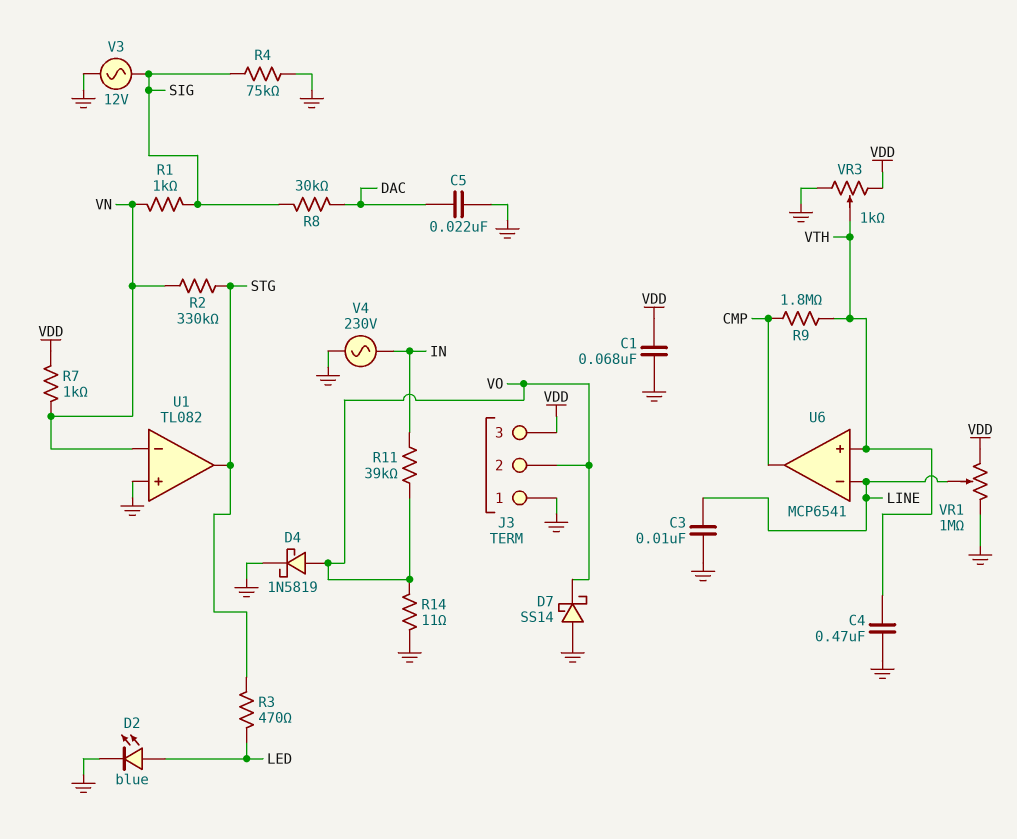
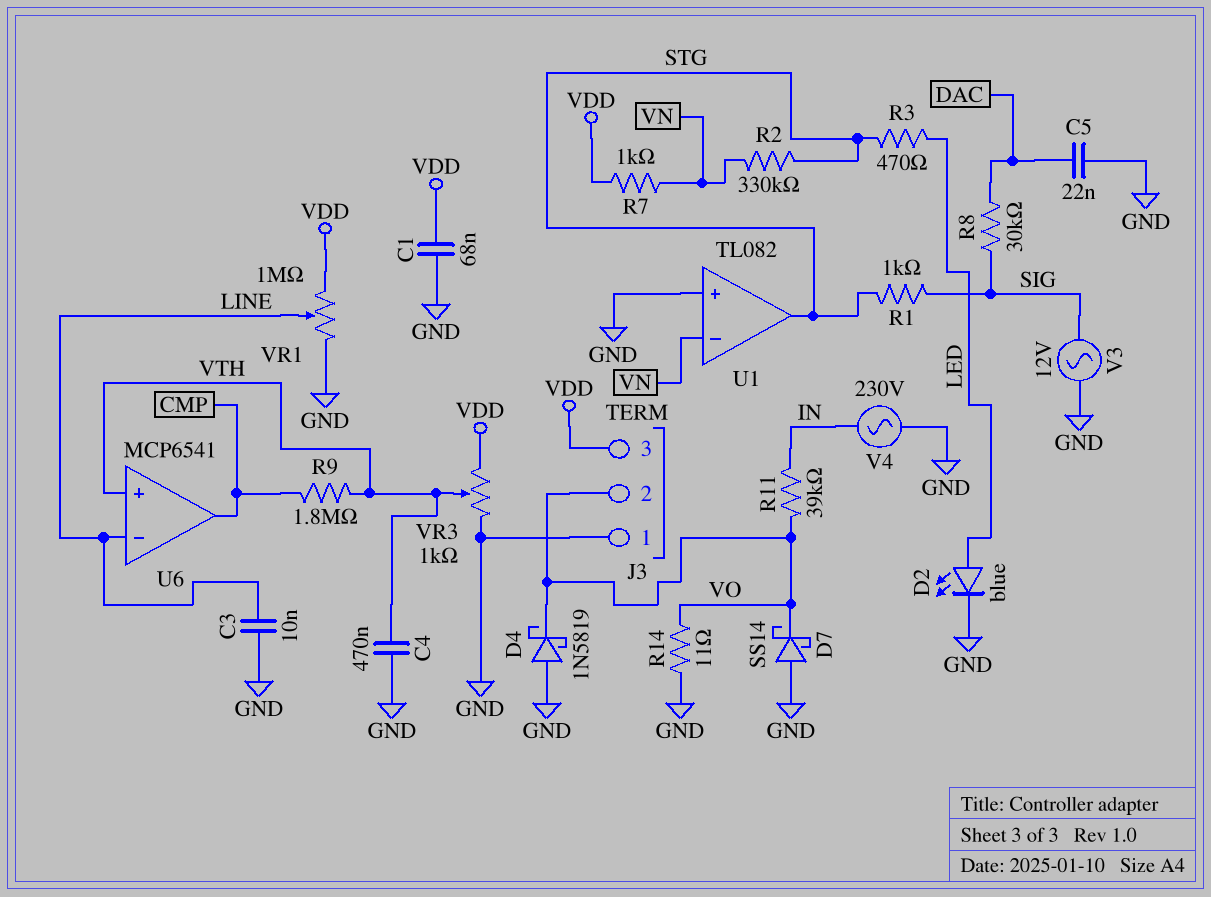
D4: schottky 1N5819 (A VO, K GND) -> schottky 1N5819 (A GND, K VO)
R1: 1k (SIG, VN) -> 1k (SIG, STG)
R4: 75k (GND, SIG) -> none

